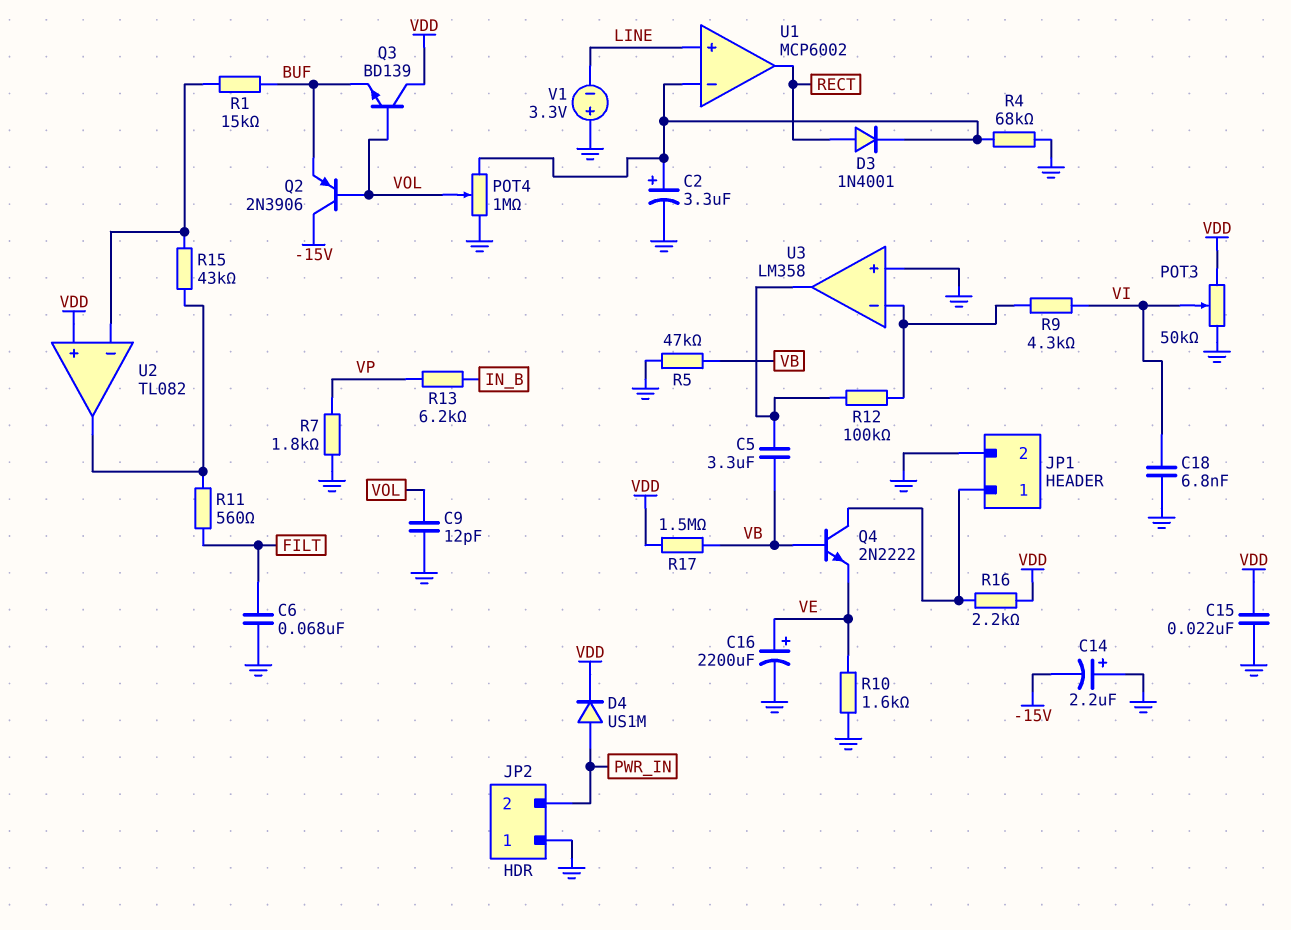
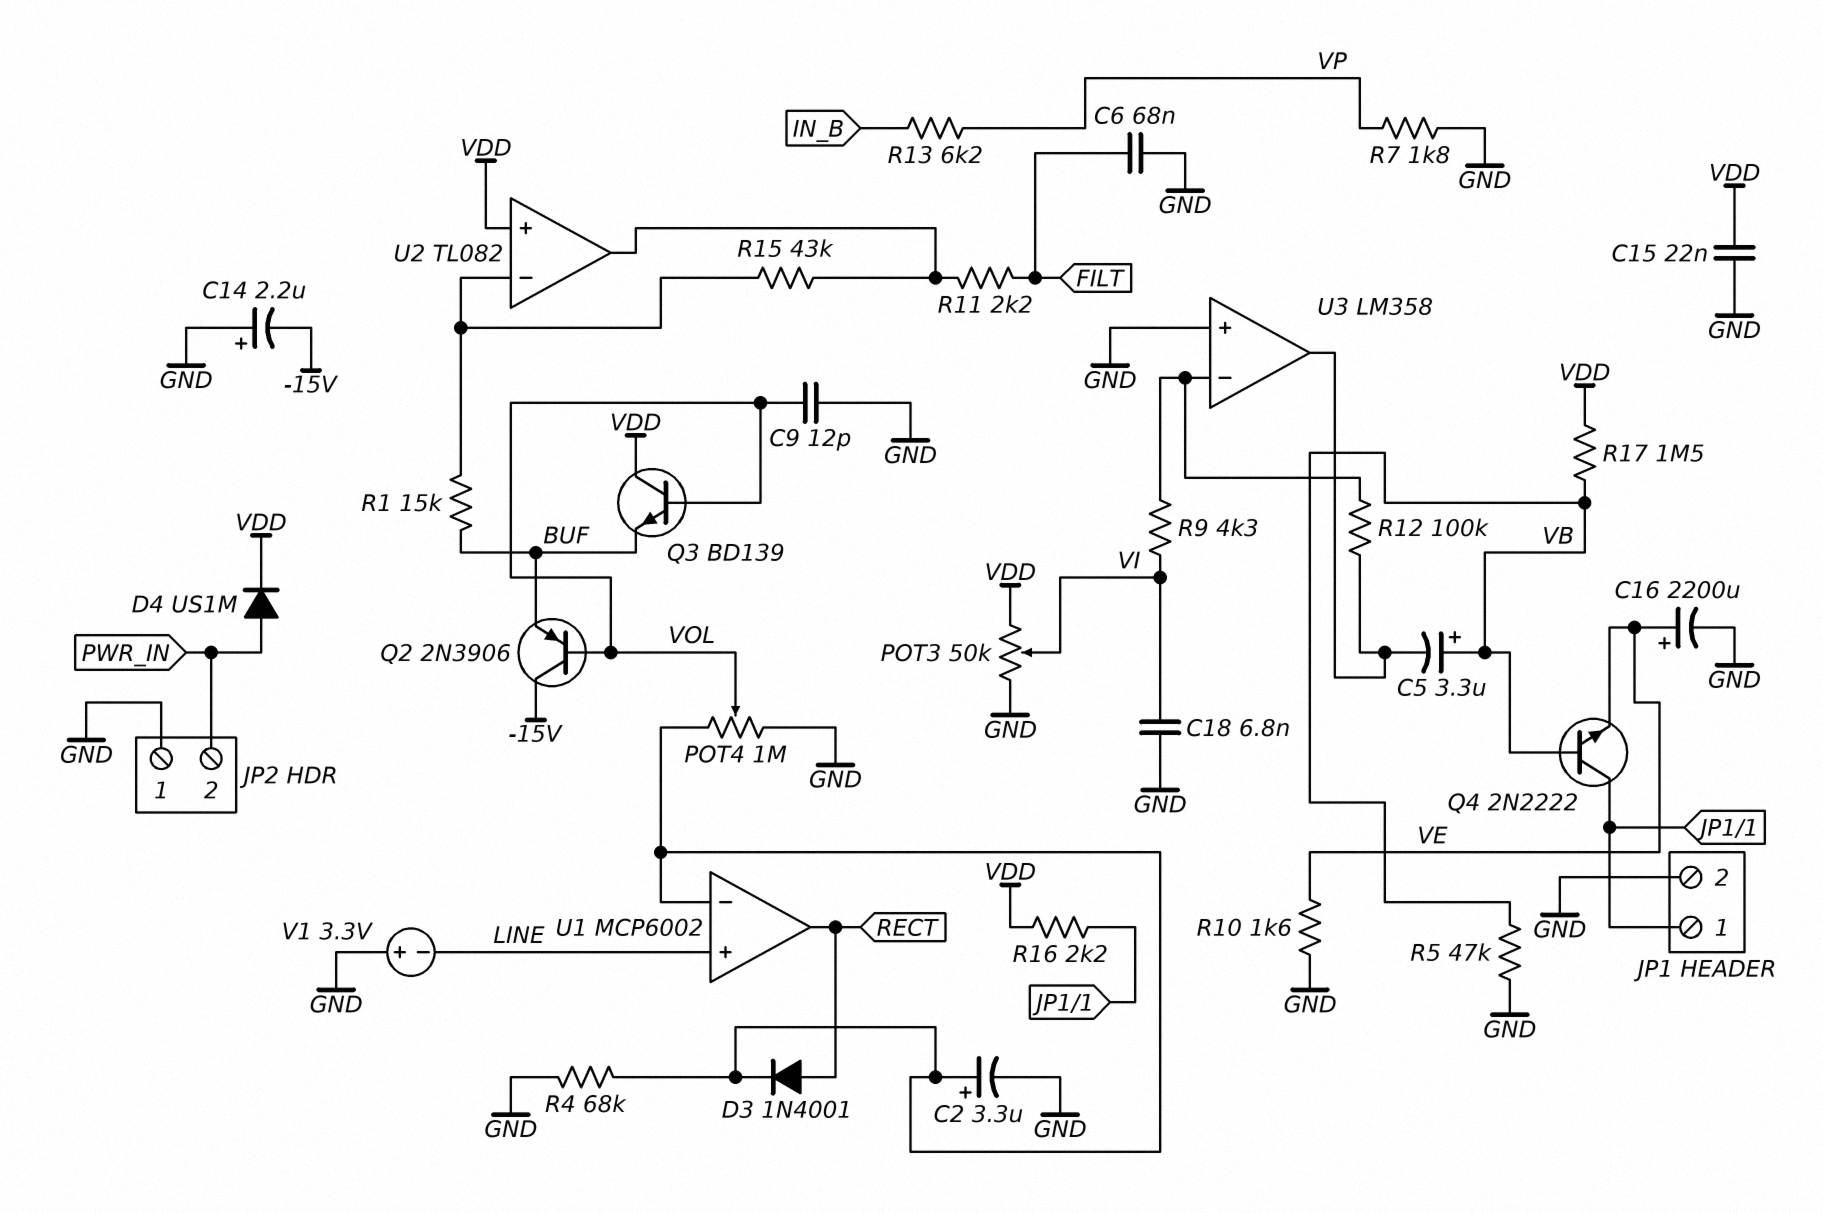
C5: 3.3uF (U3/out, VB) -> 3.3uF (plus VB, minus U3/out)
R11: 560 (FILT, U2/out) -> 2.2k (FILT, U2/out)

